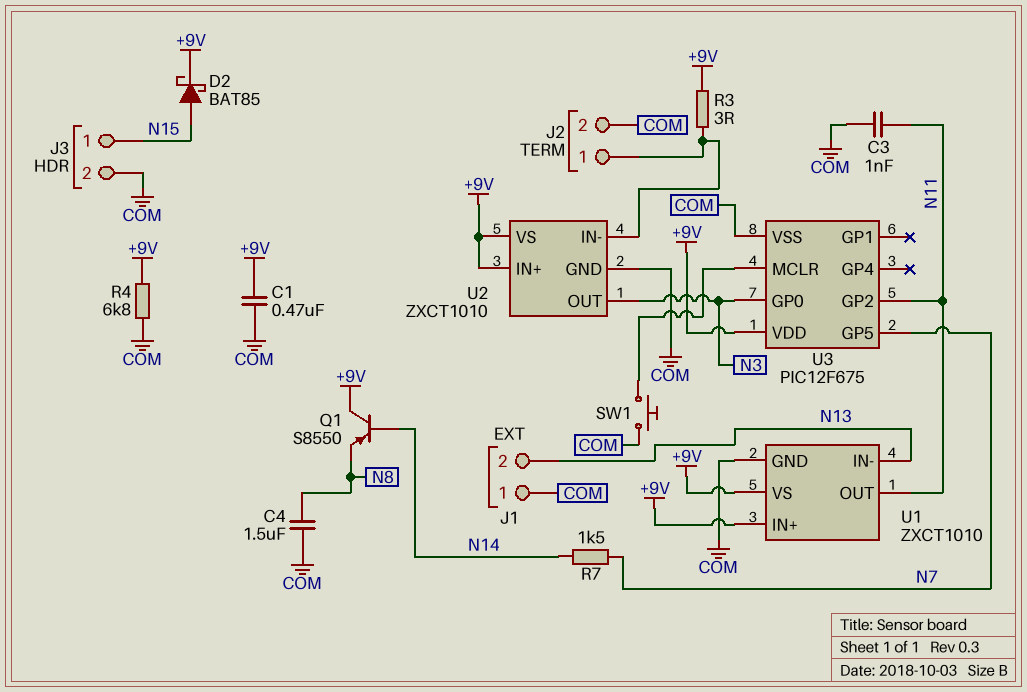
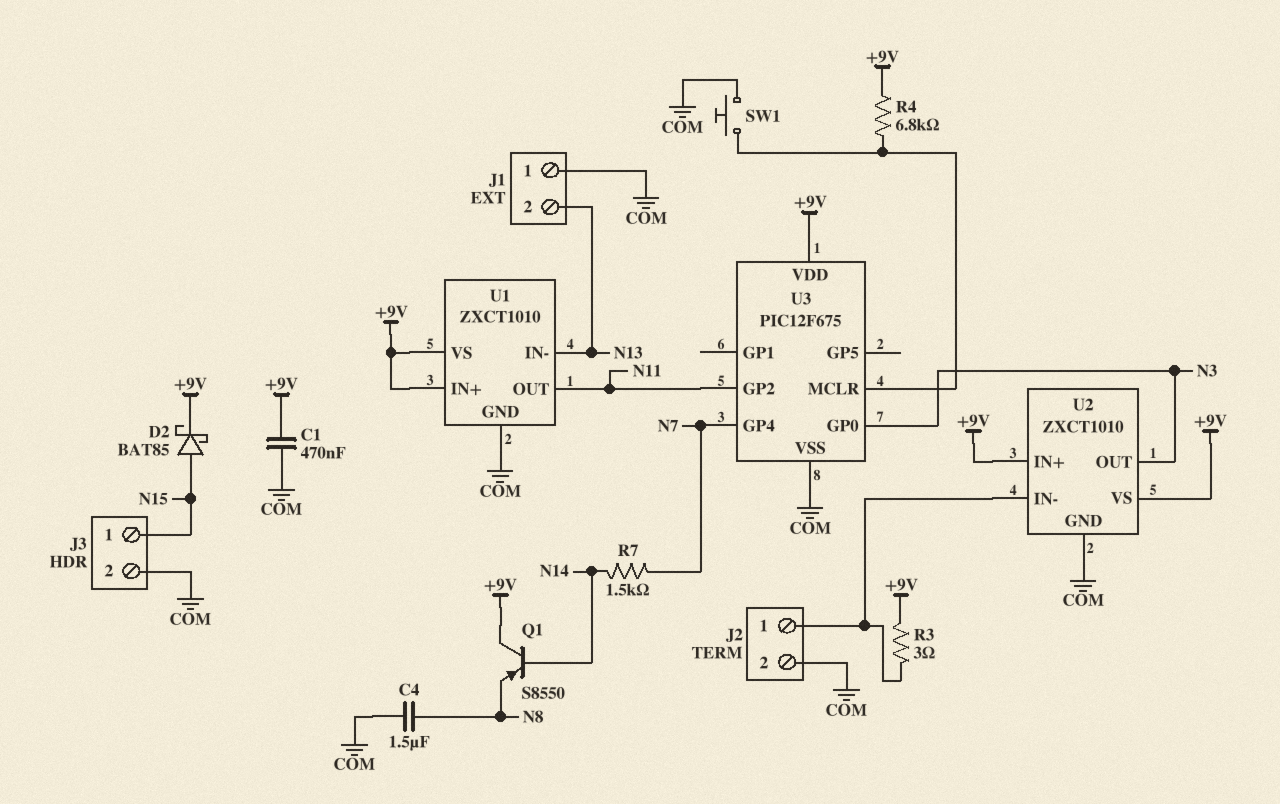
C3: 1nF (COM, N11) -> none
R4: 6.8k (+9V, COM) -> 6.8k (+9V, U3/MCLR)
U3 pin GP4: none -> N7
U3 pin GP5: N7 -> none

